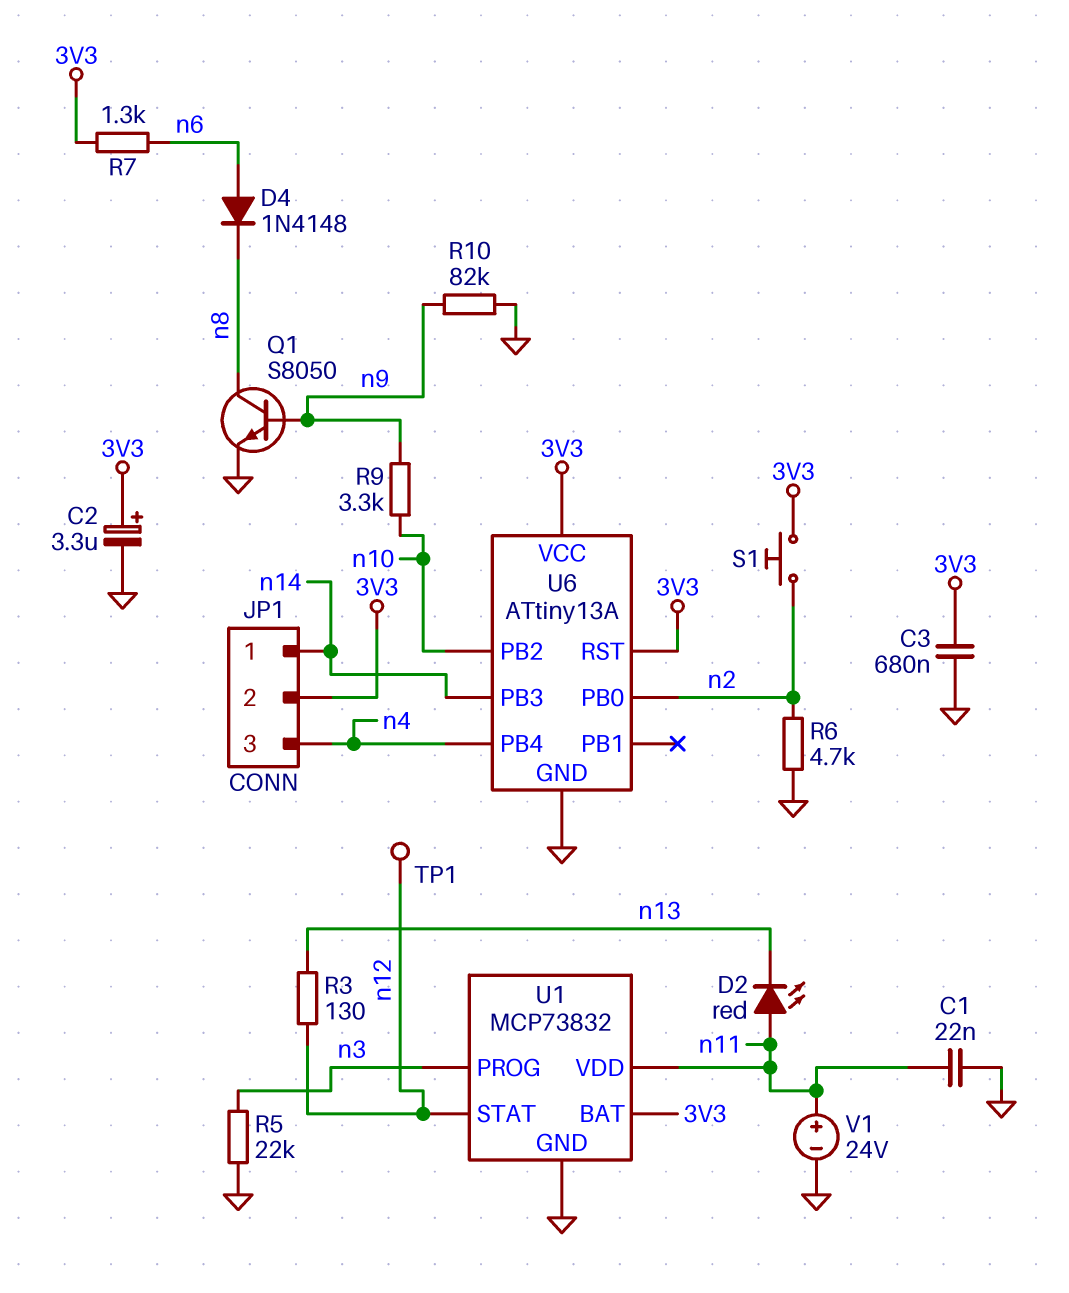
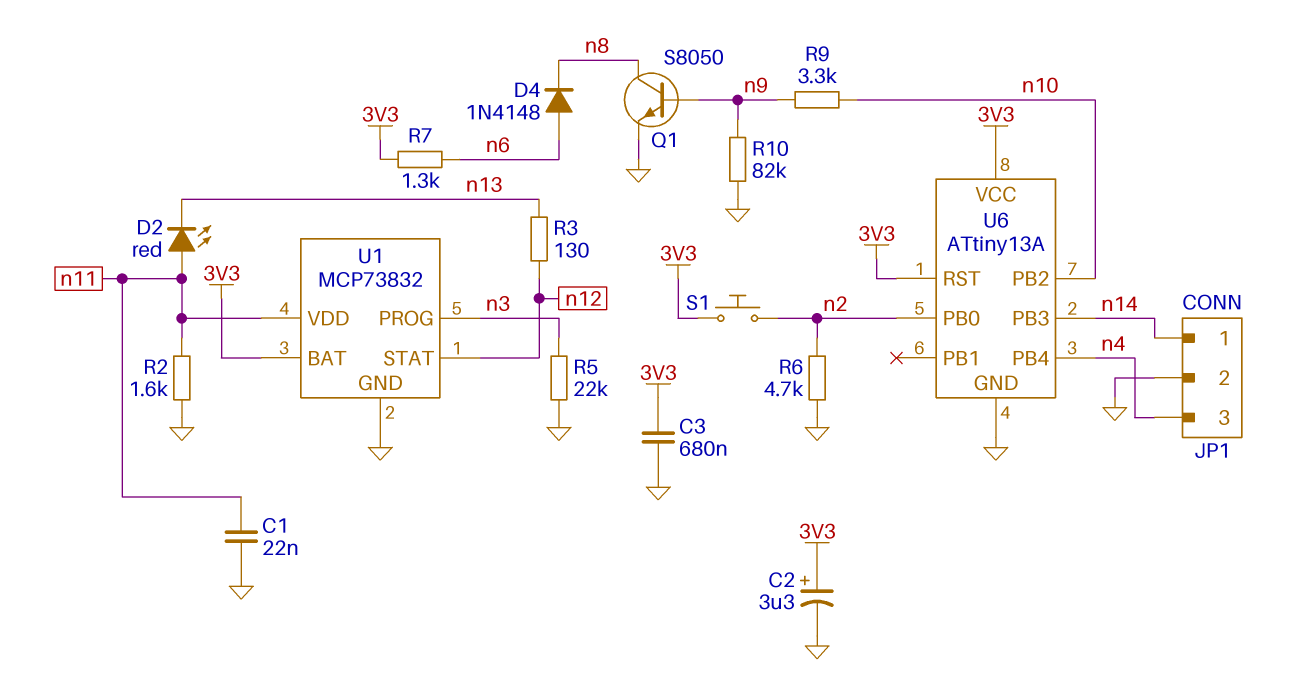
JP1 pin 2: 3V3 -> GND
R2: none -> 1.6k (GND, n11)
TP1: test point (n12) -> none
V1: 24V (plus n11, minus GND) -> none

